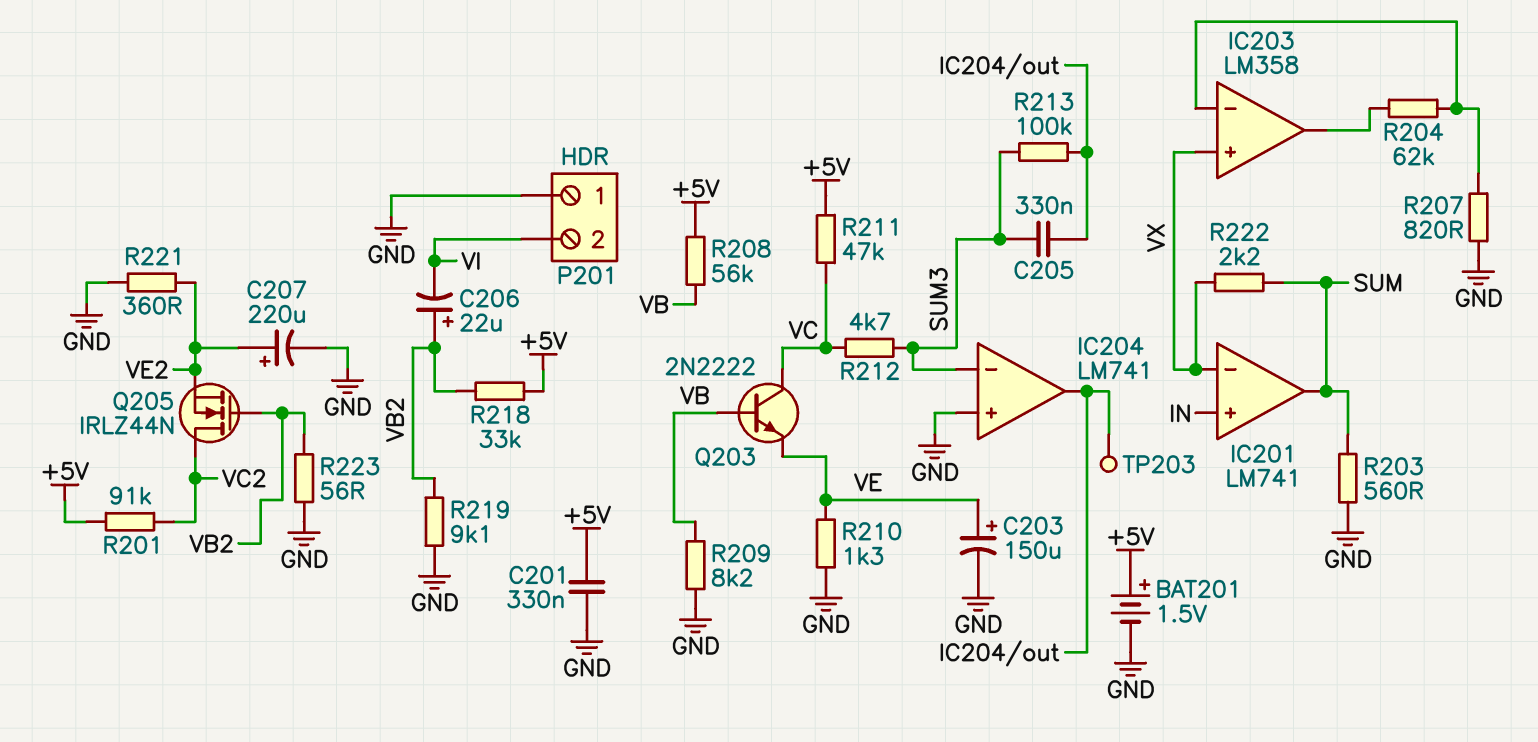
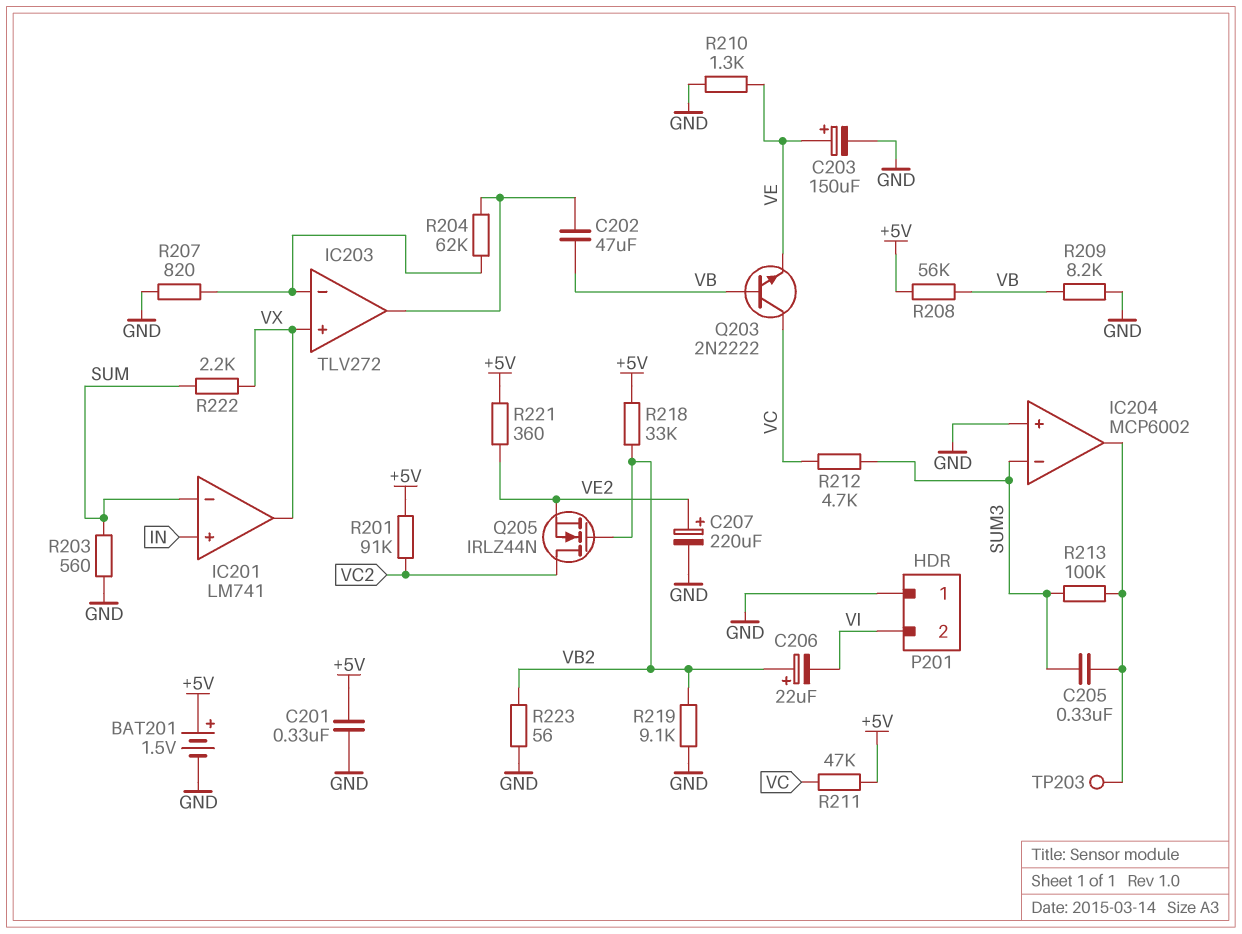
C202: none -> 47uF (IC203/out, VB)
IC201 pin in-: VX -> SUM
IC201 pin out: SUM -> VX
IC203: LM358 -> TLV272
IC204: LM741 -> MCP6002
R221: 360 (GND, VE2) -> 360 (+5V, VE2)

